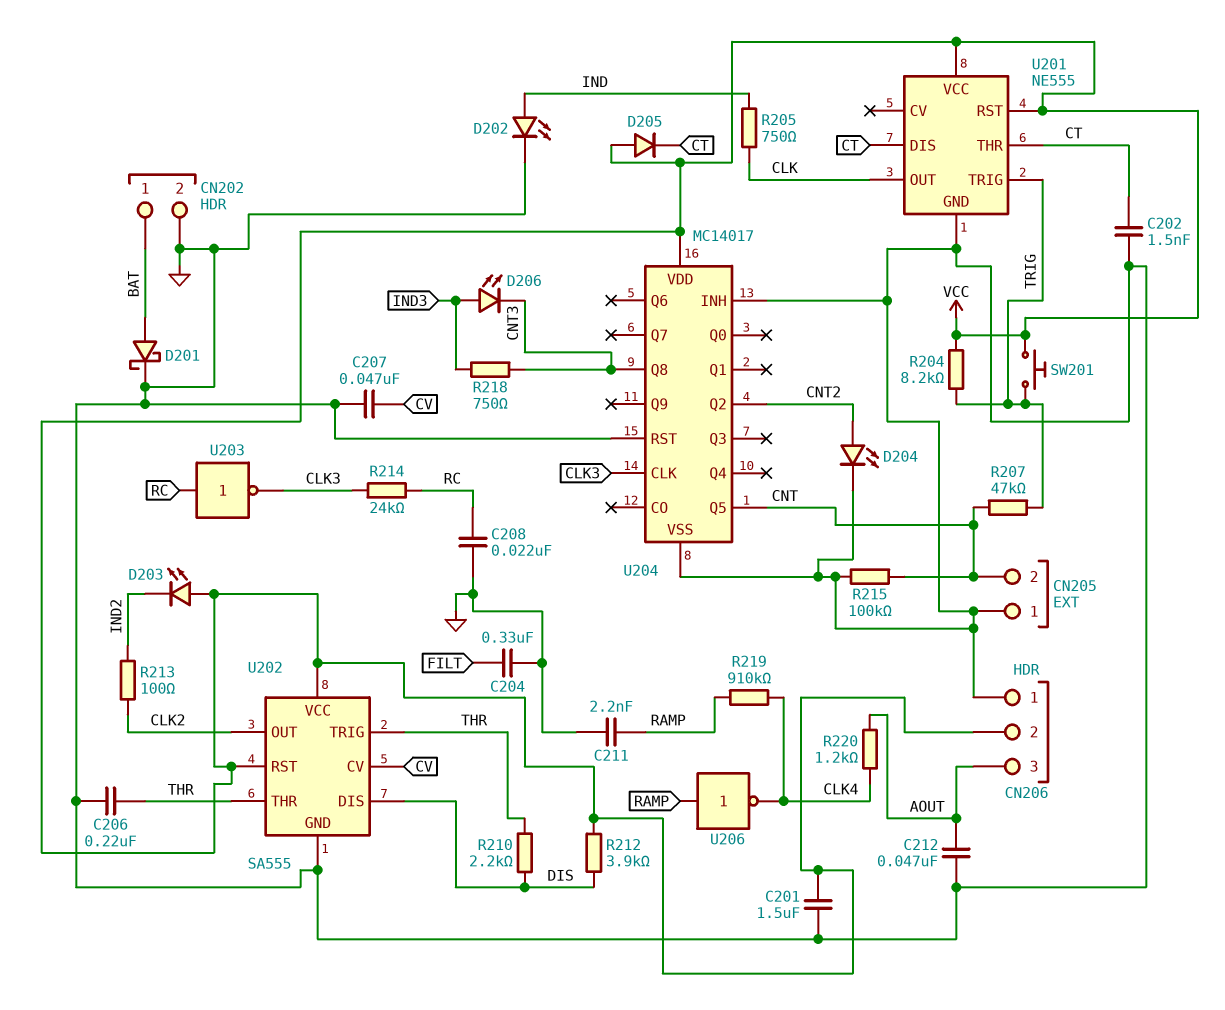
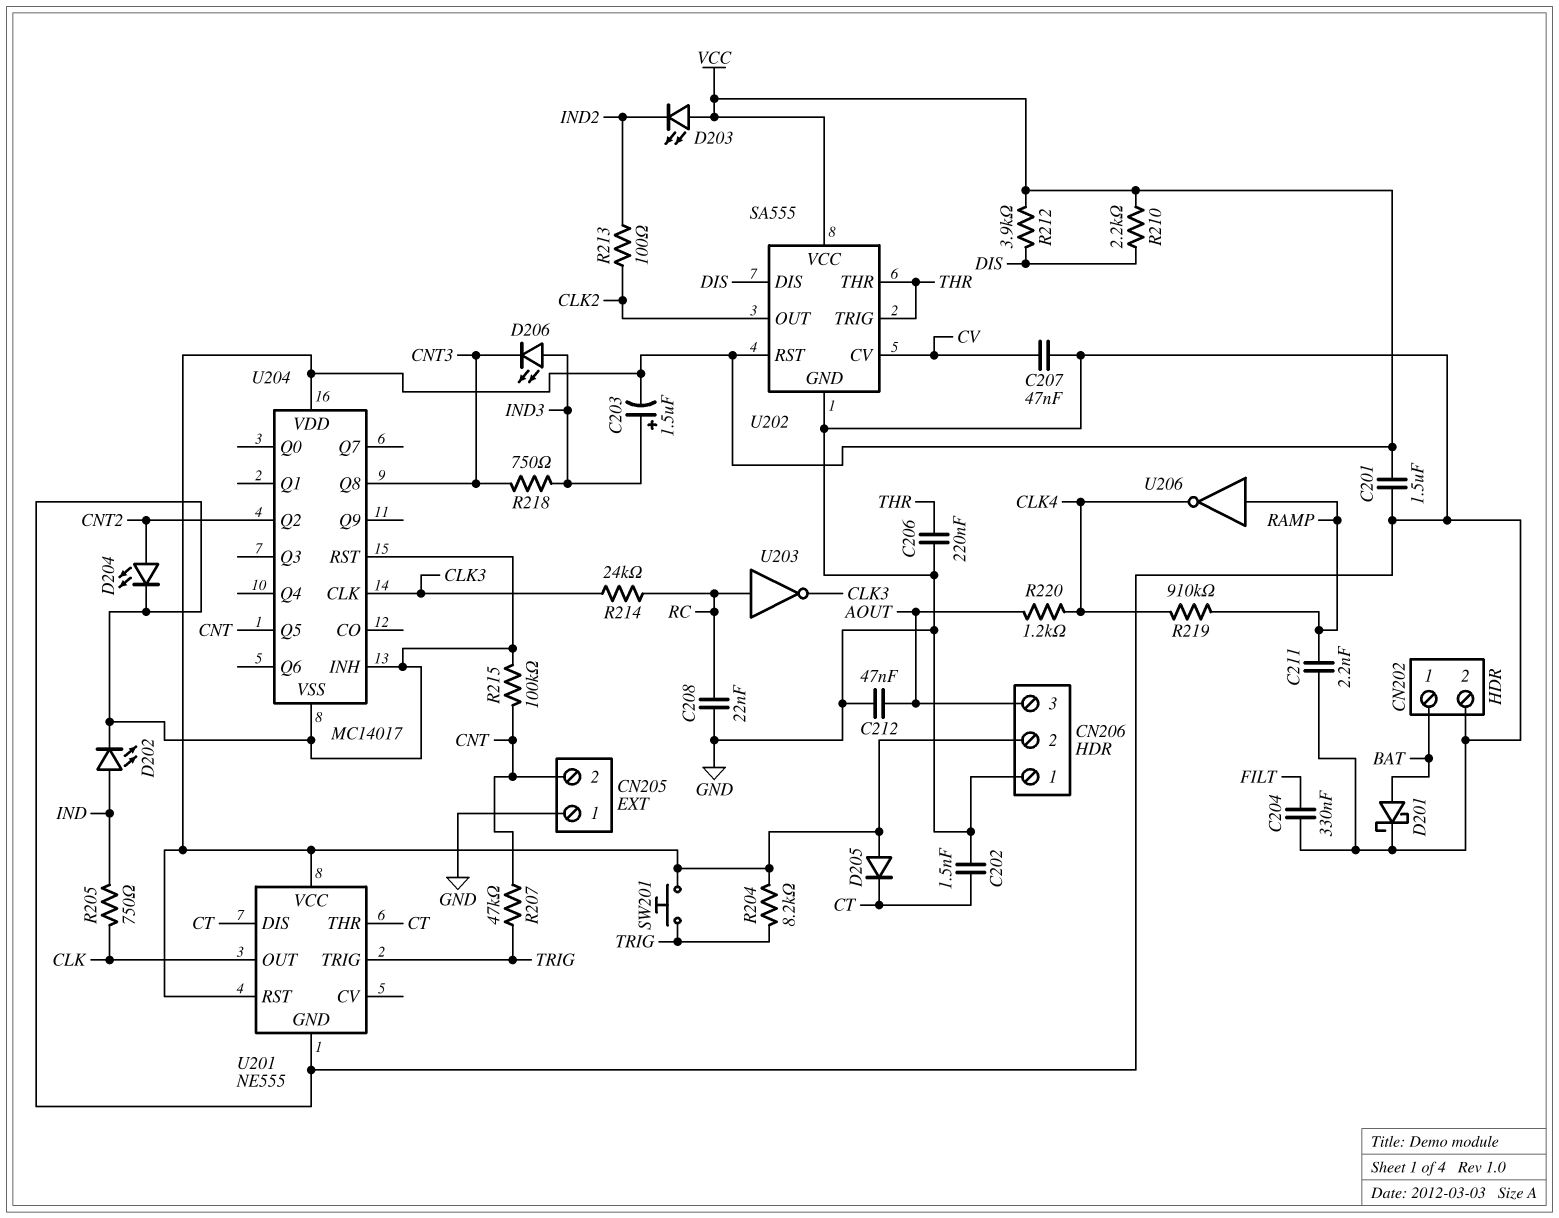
C203: none -> 1.5uF (plus IND3, minus VCC)
R210: 2.2k (DIS, THR) -> 2.2k (DIS, VCC)

